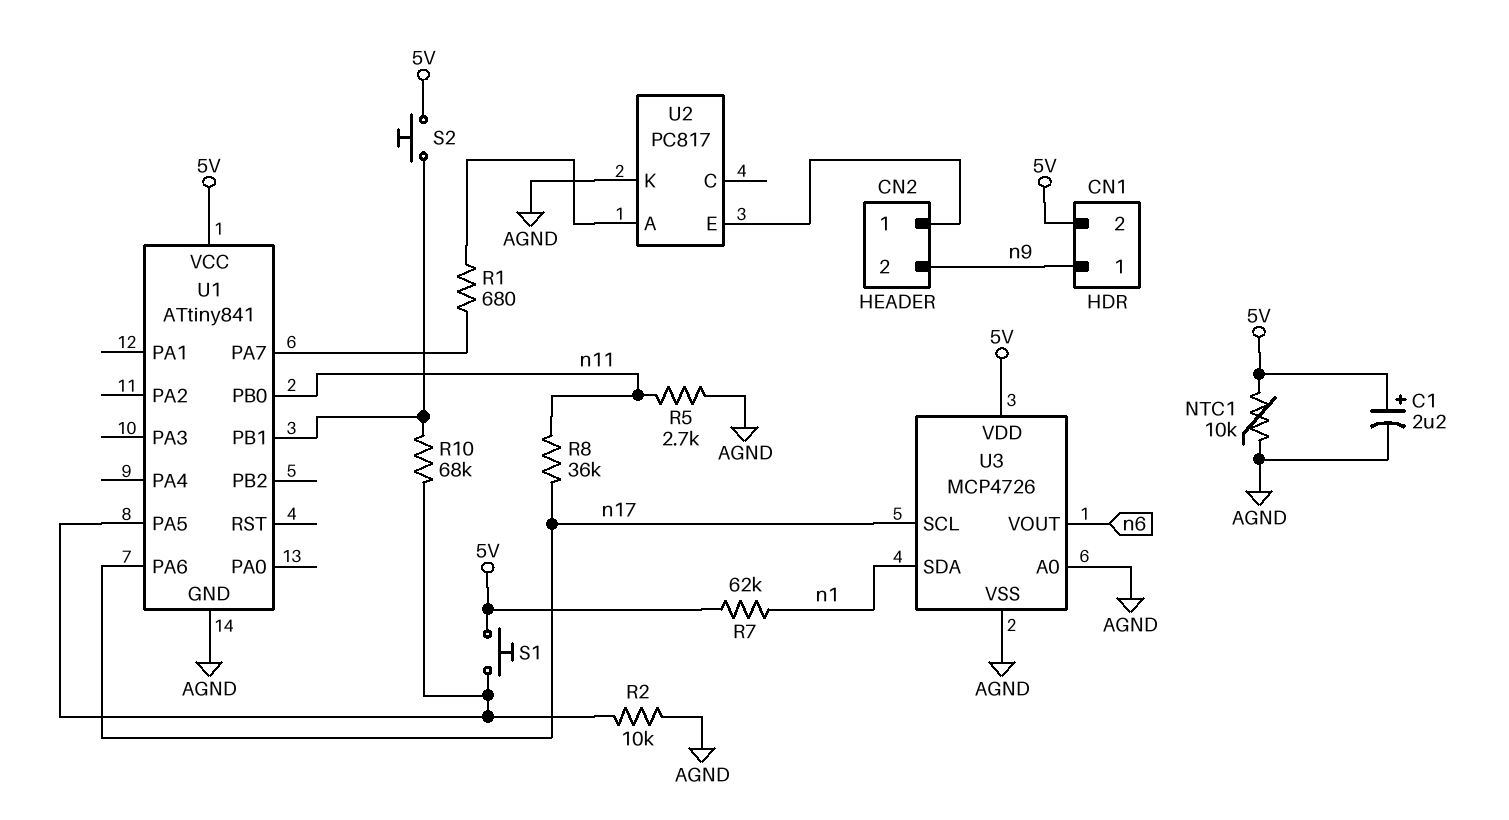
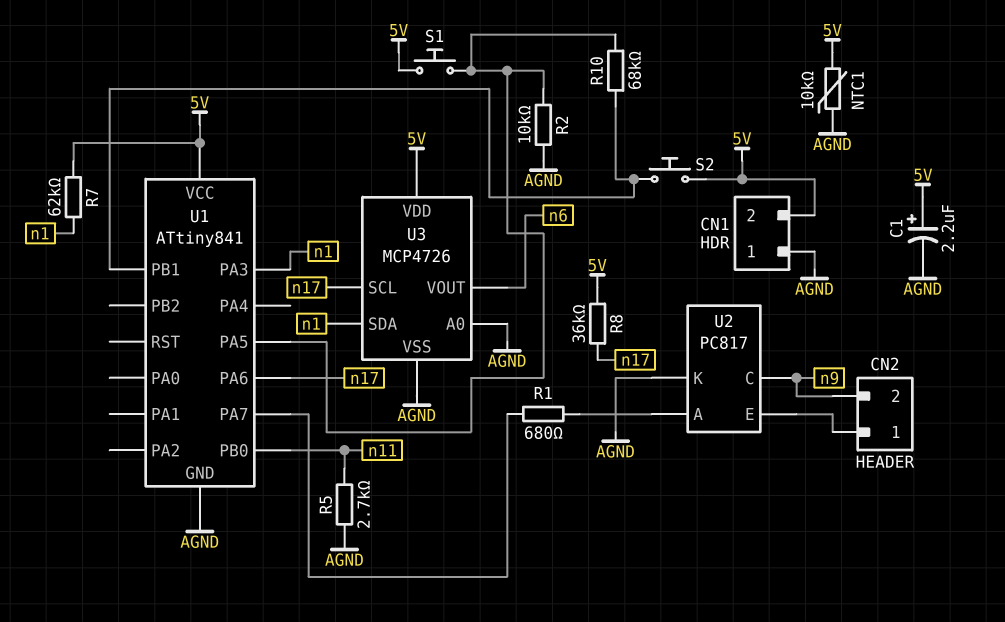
CN1 pin 1: n9 -> AGND
R8: 36k (n11, n17) -> 36k (5V, n17)
U1 pin PA3: none -> n1
U2 pin C: none -> n9

